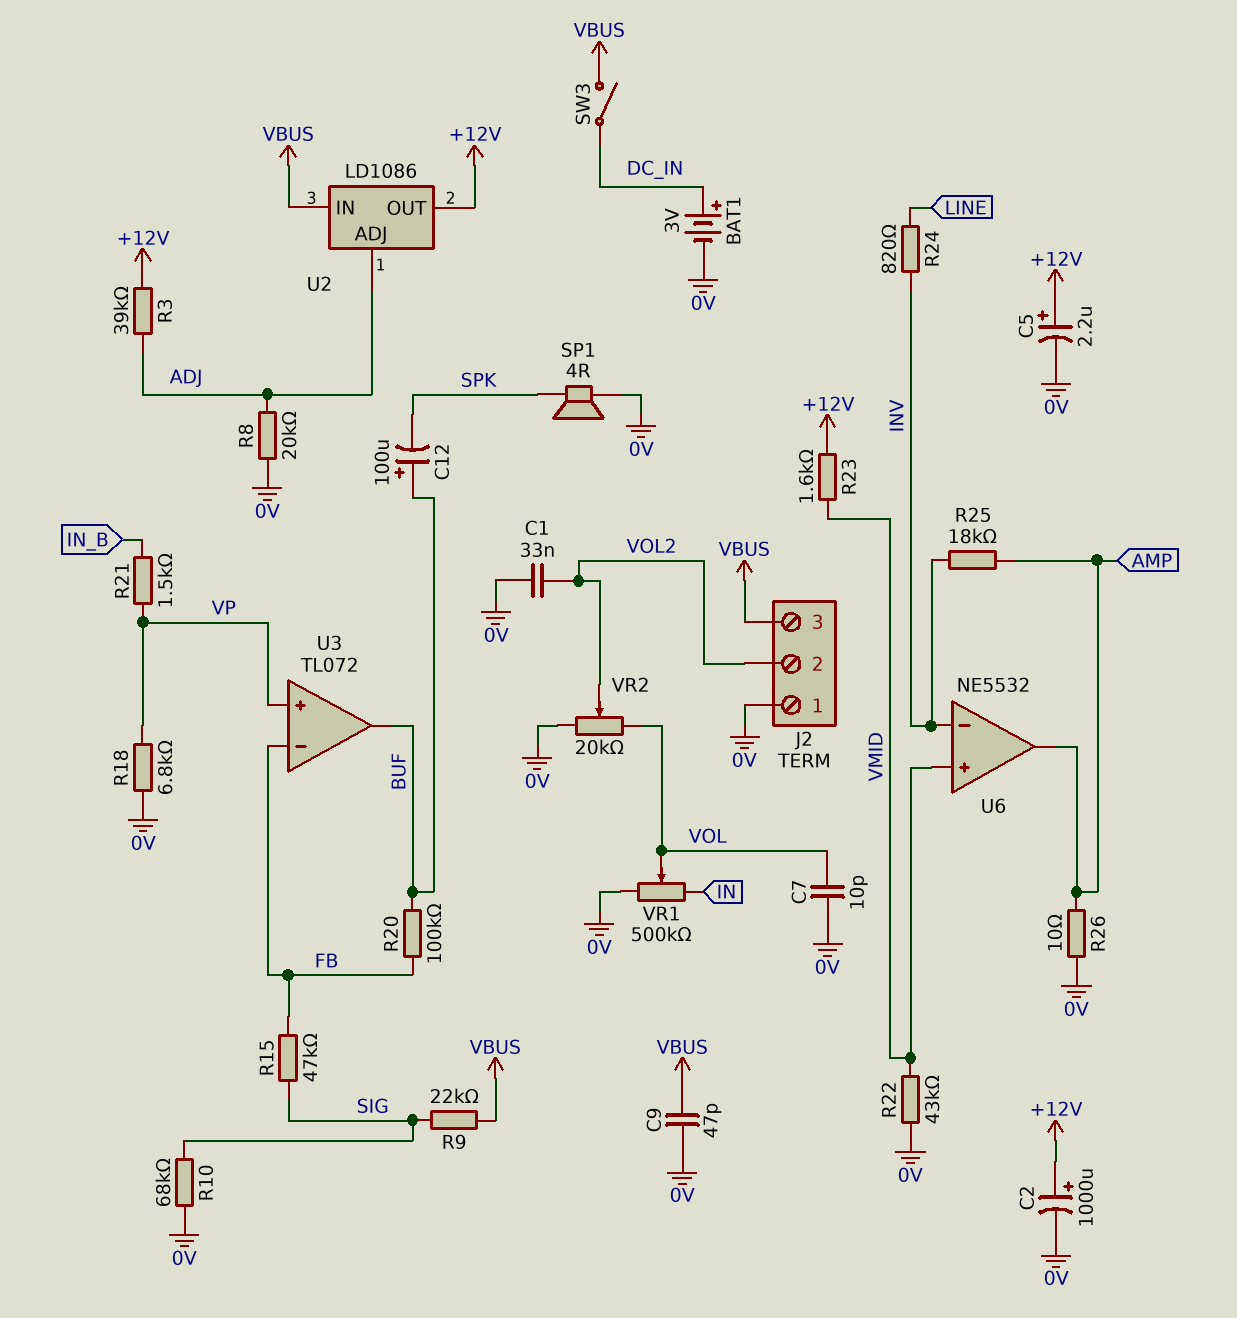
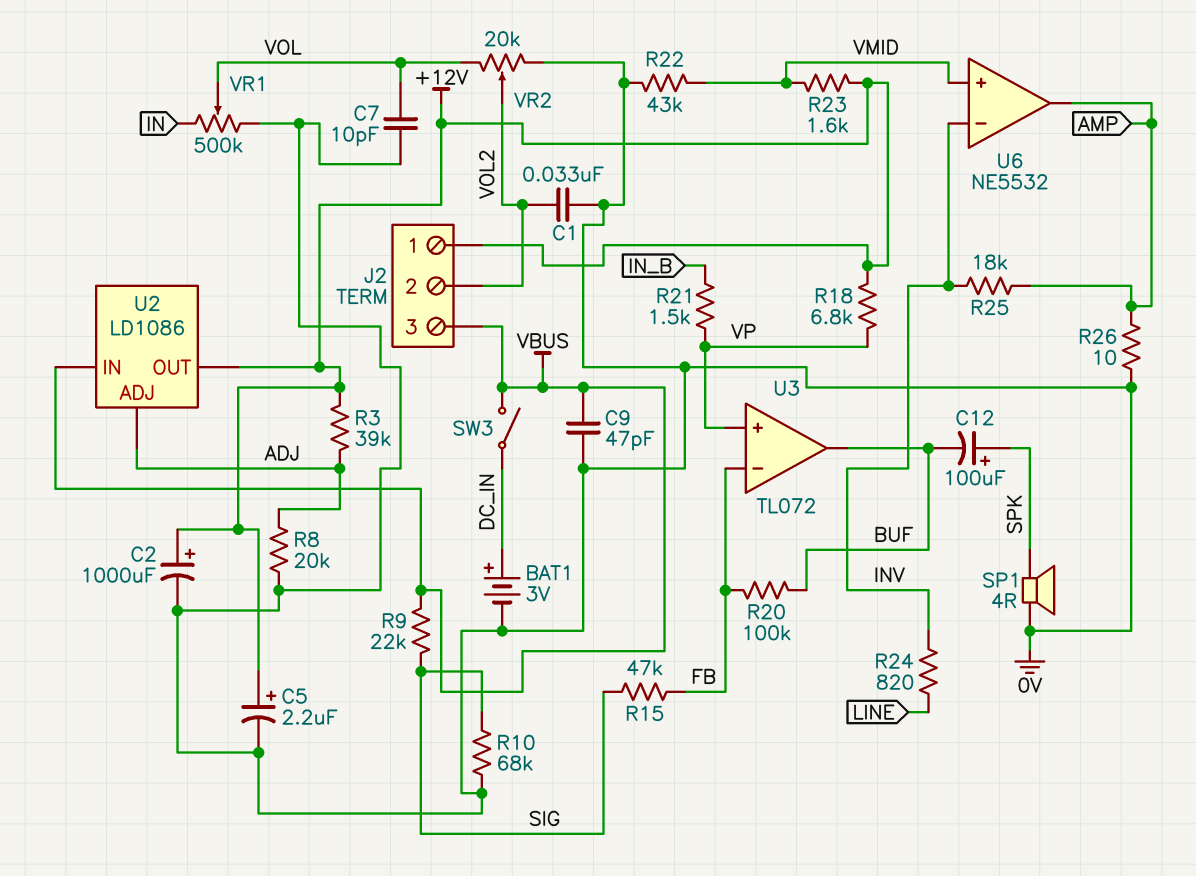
C12: 100uF (plus BUF, minus SPK) -> 100uF (plus SPK, minus BUF)
J2 pin 1: 0V -> +12V
R18: 6.8k (0V, VP) -> 6.8k (+12V, VP)

